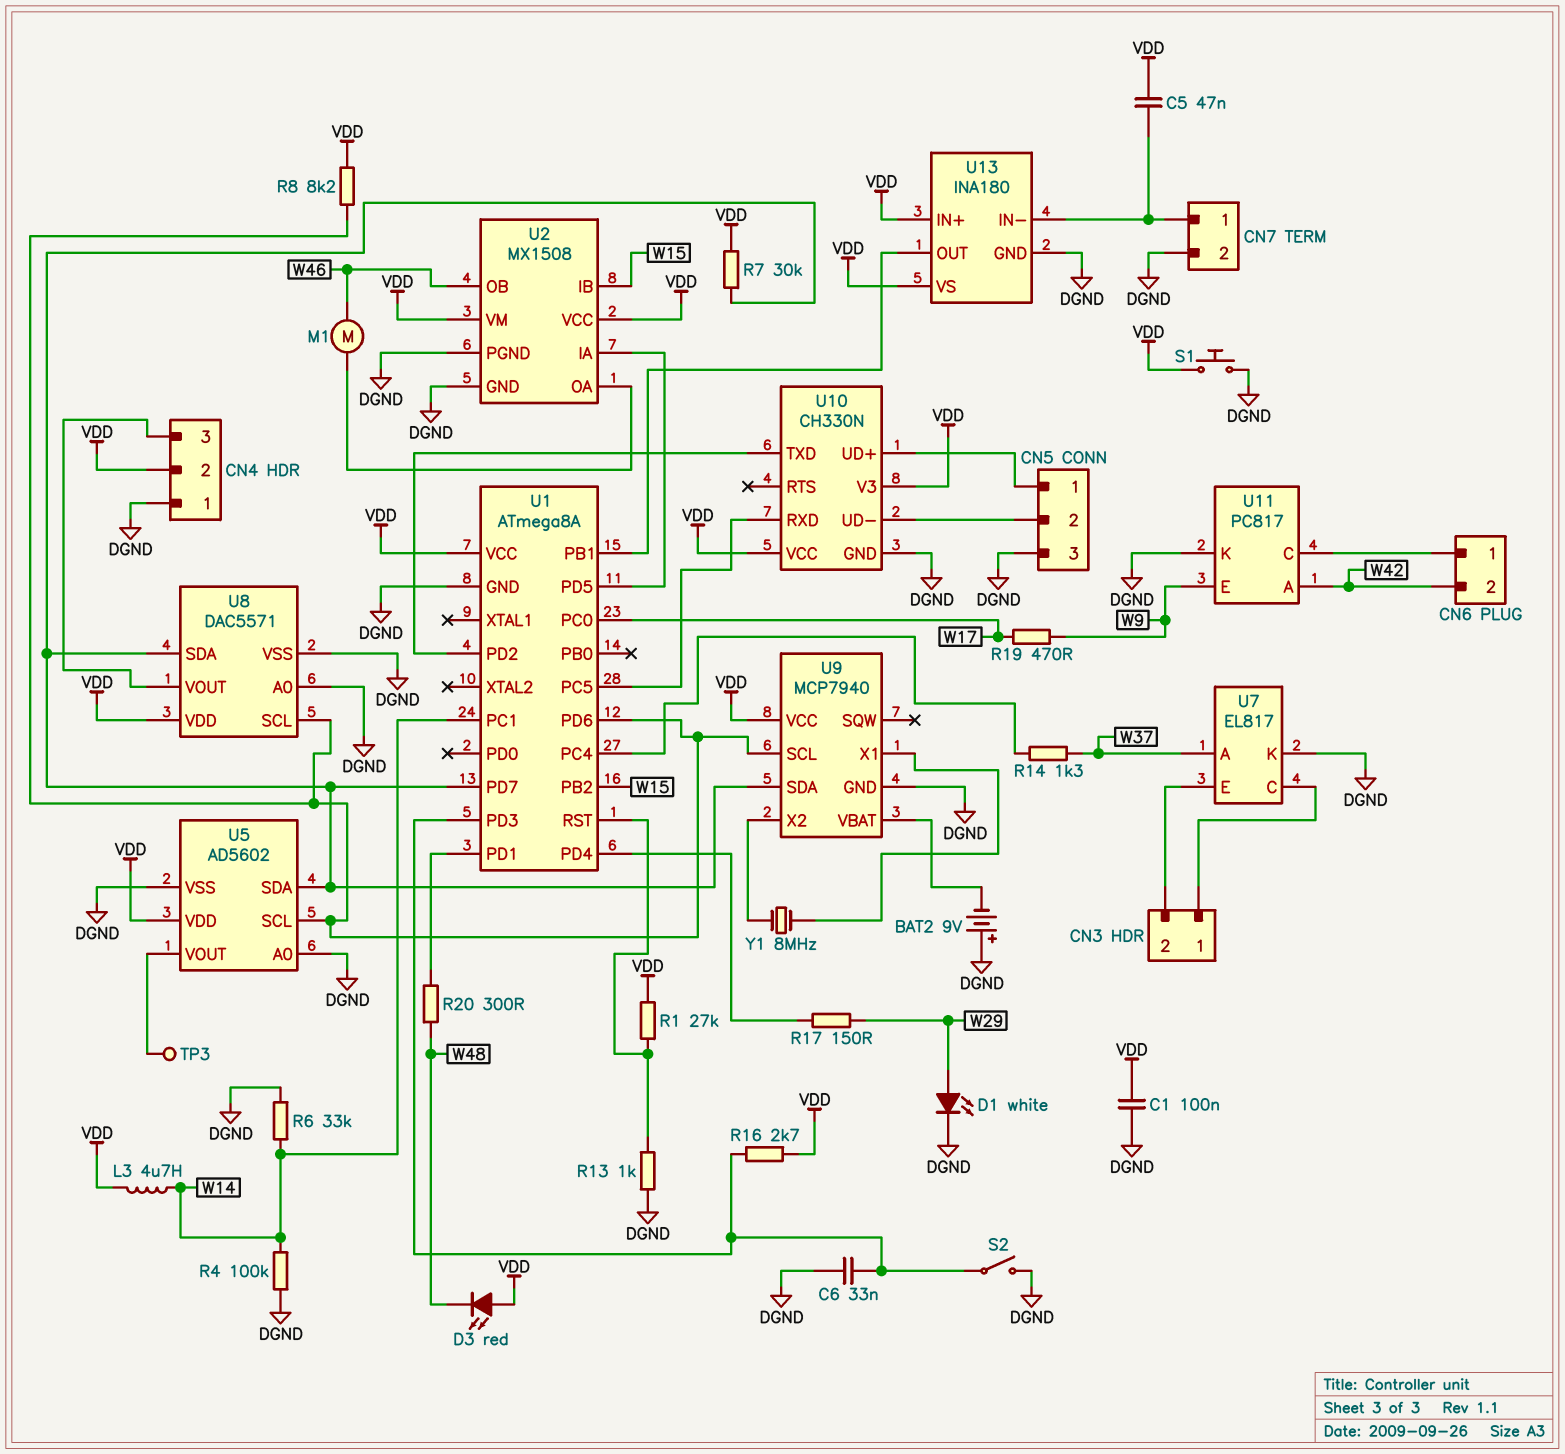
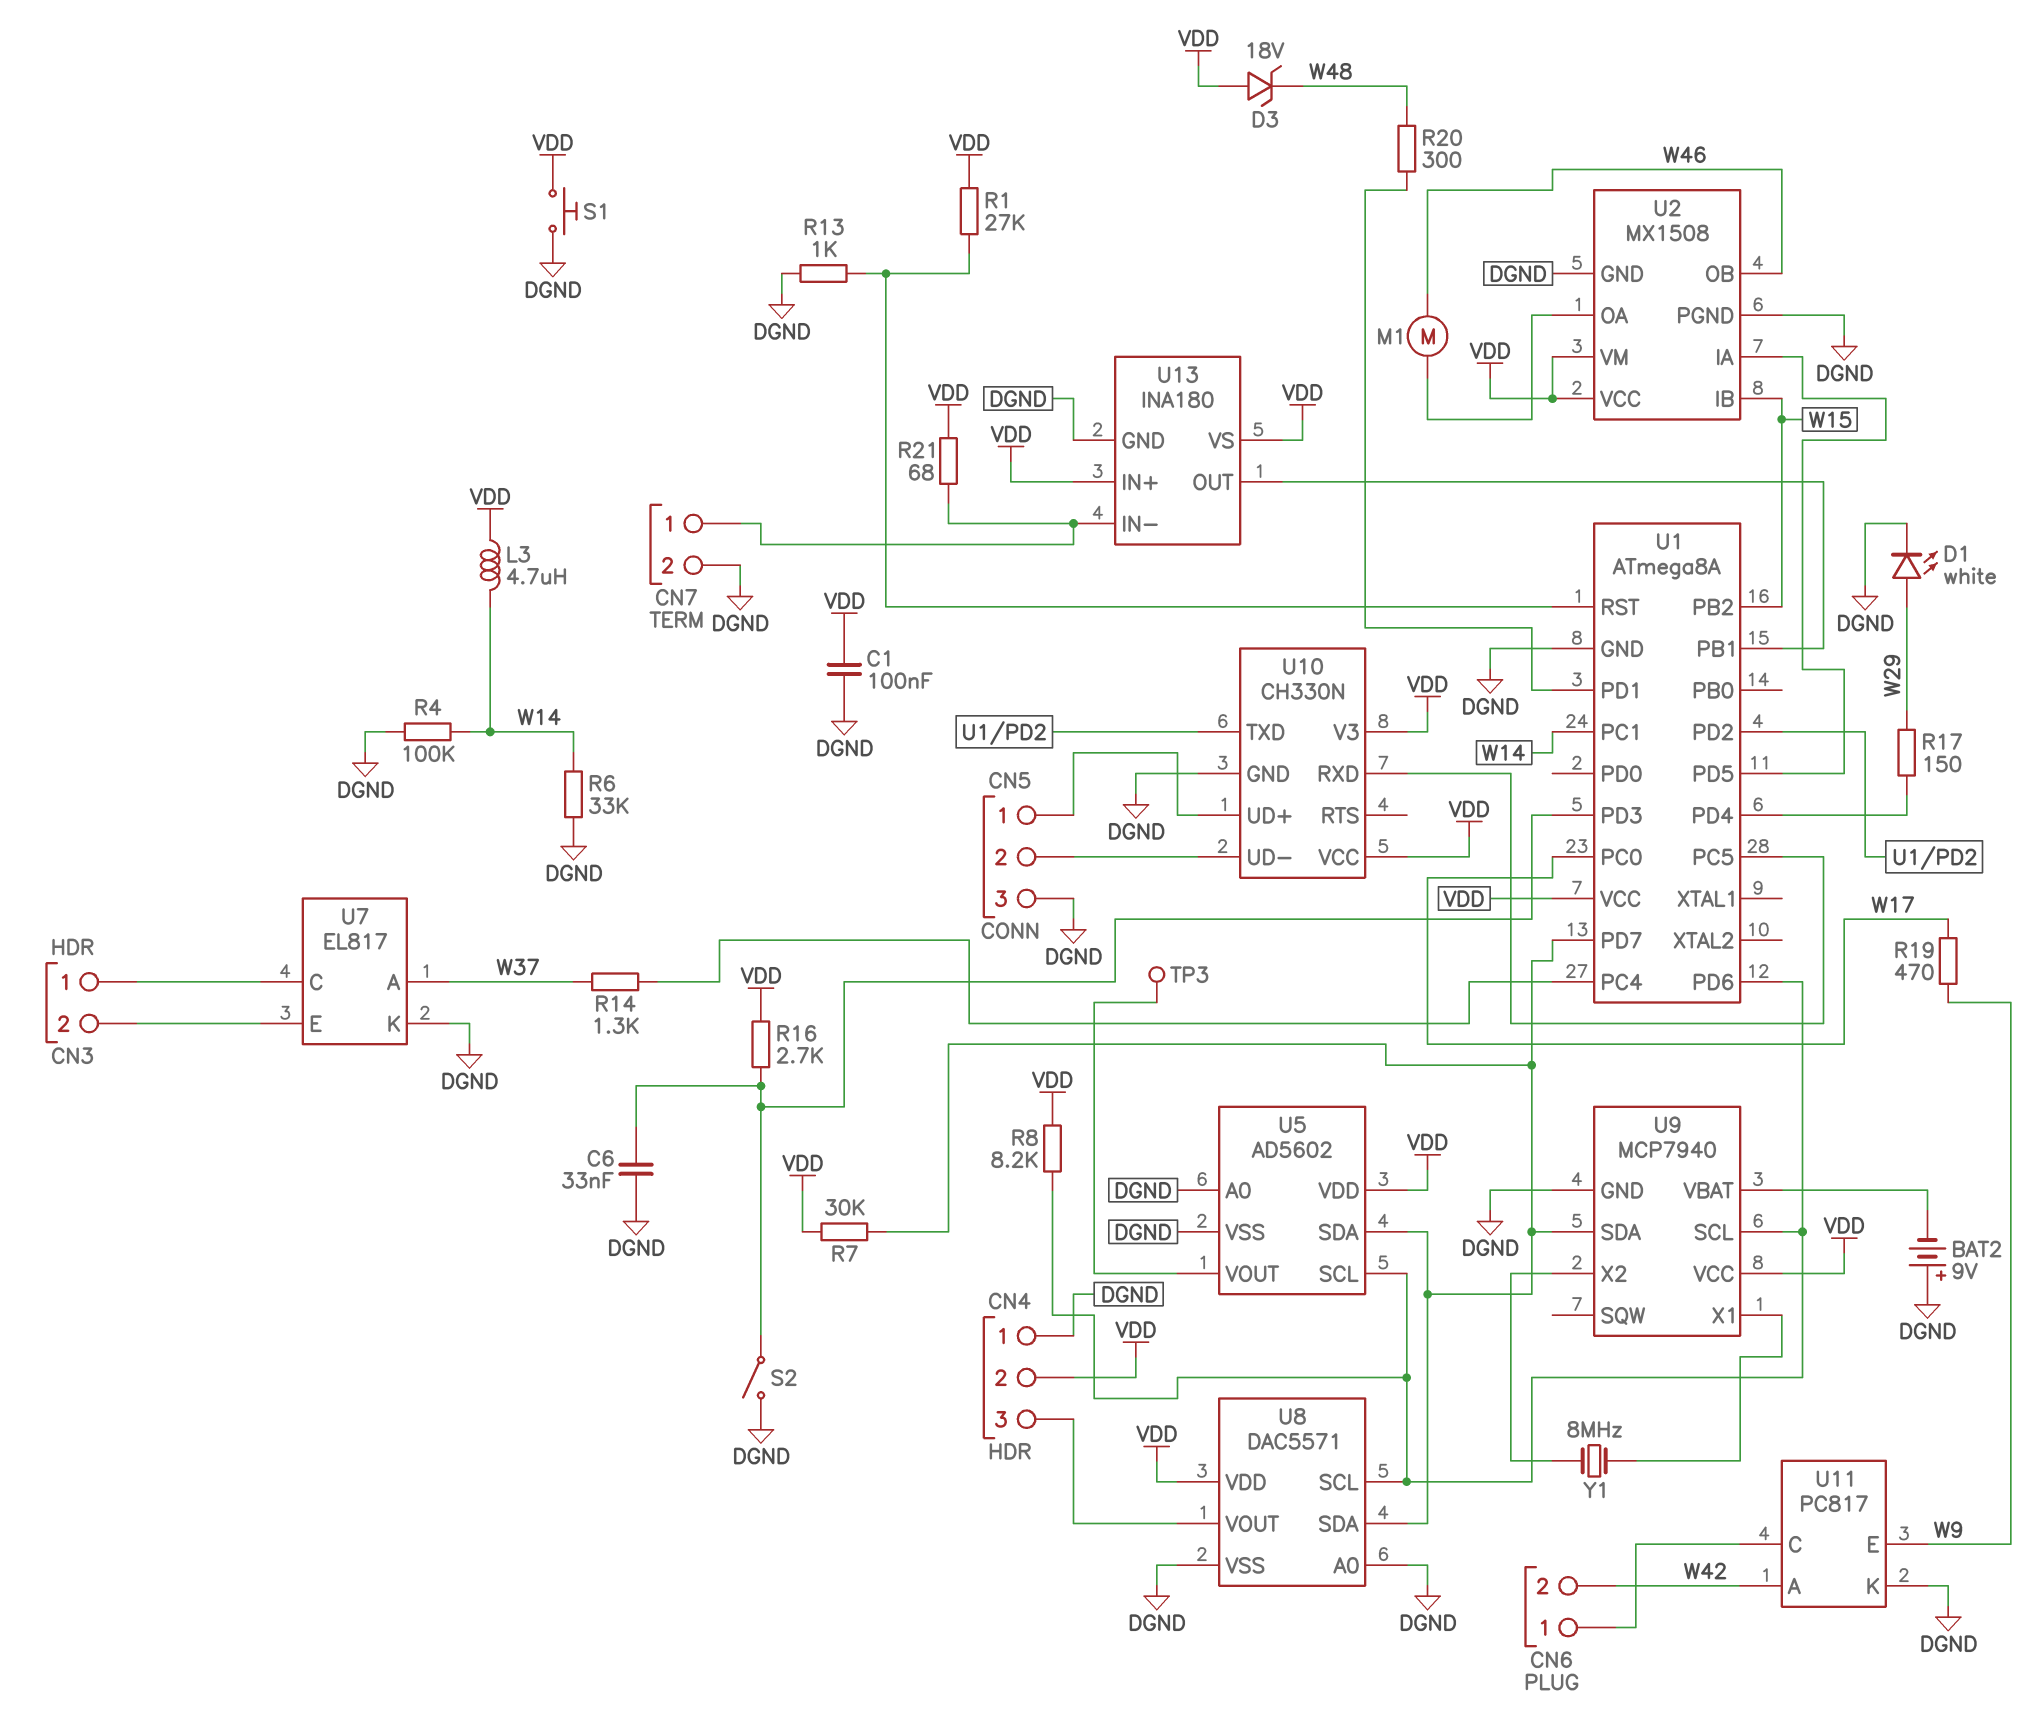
C5: 47nF (CN7/1, VDD) -> none
D3: LED red (A VDD, K W48) -> zener 18V (A VDD, K W48)
R21: none -> 68 (CN7/1, VDD)

